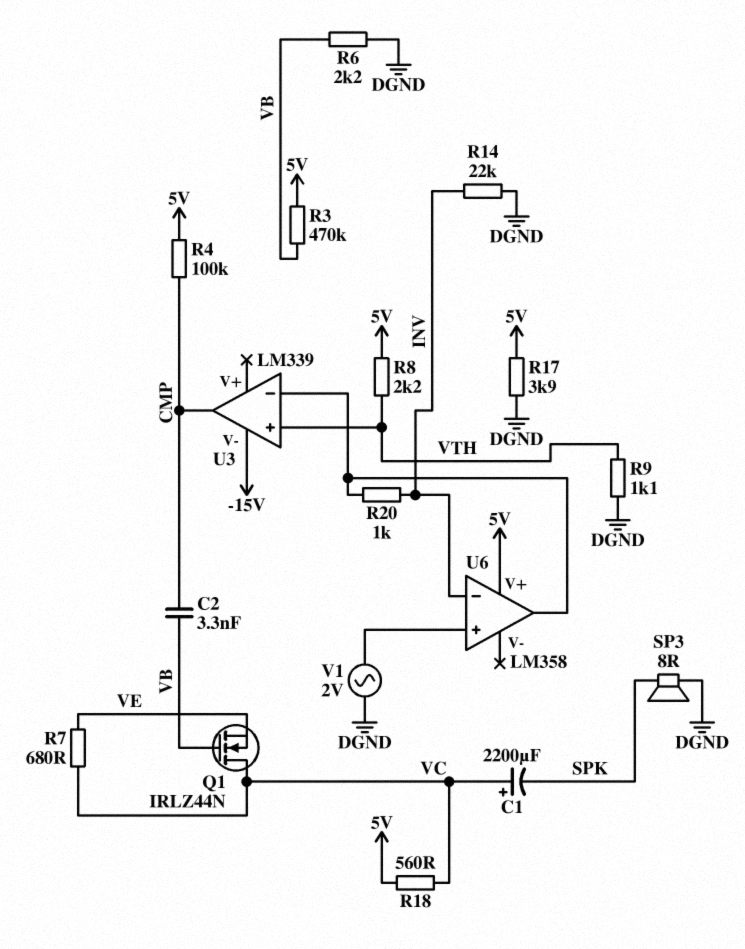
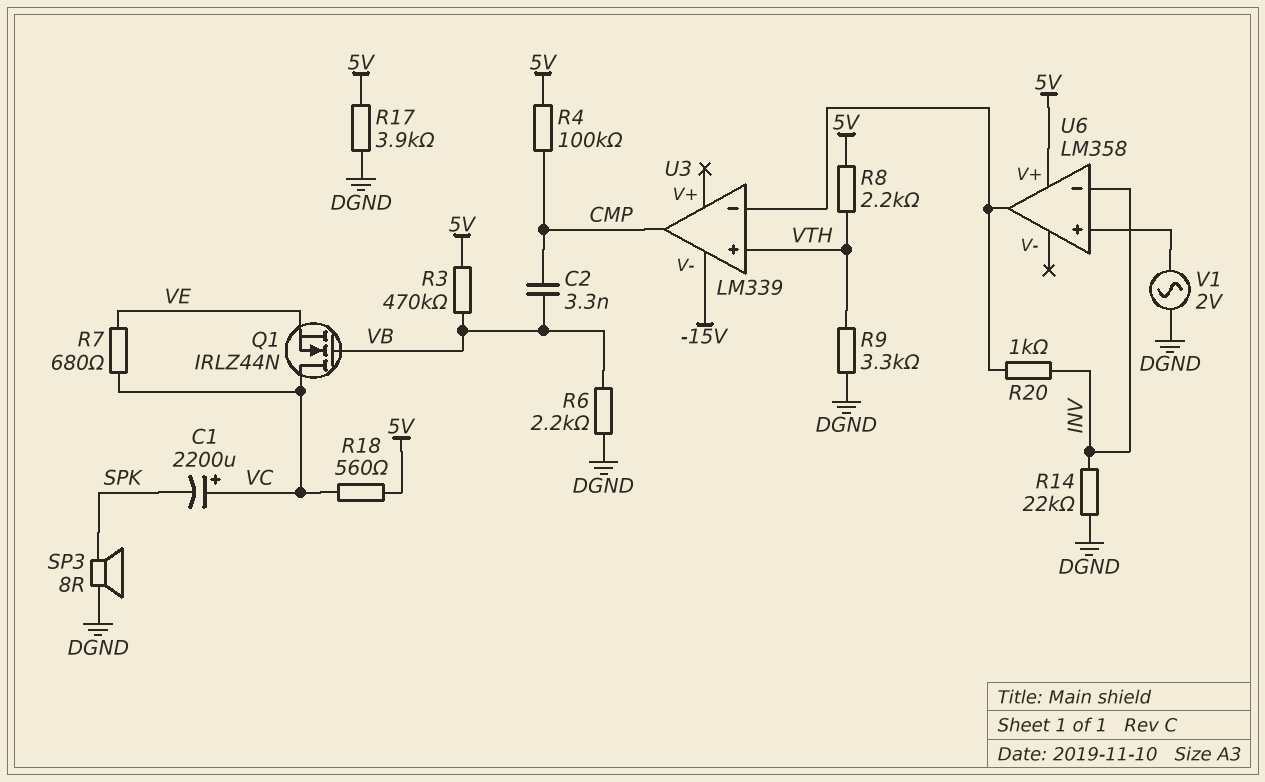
R9: 1.1k (DGND, VTH) -> 3.3k (DGND, VTH)

